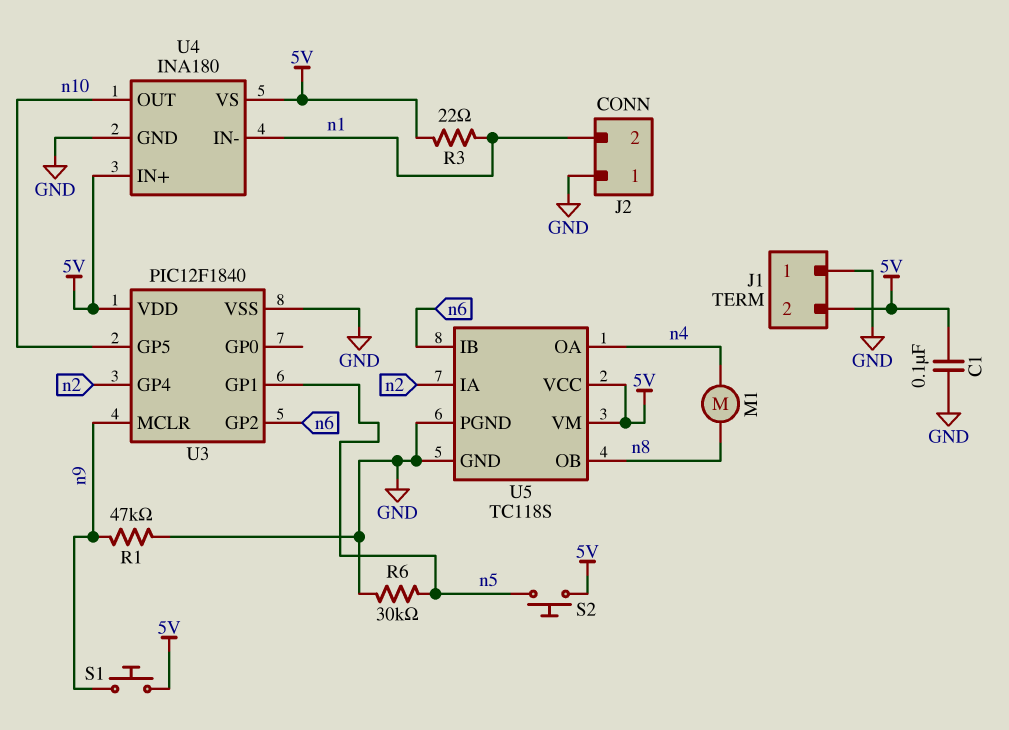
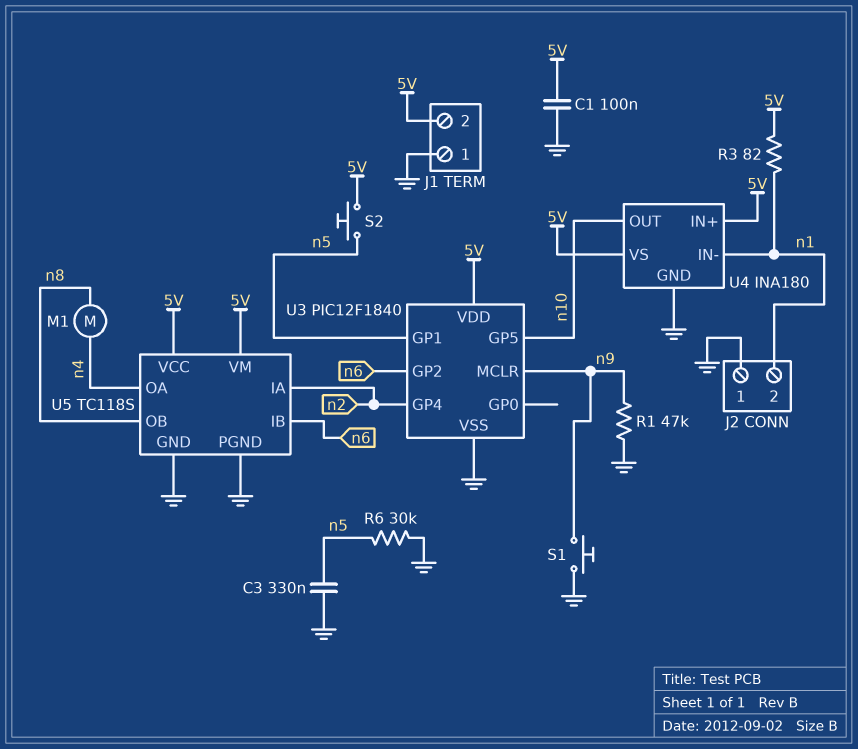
C3: none -> 330nF (GND, n5)
R3: 22 (5V, n1) -> 82 (5V, n1)
S1: button (5V, n9) -> button (GND, n9)

